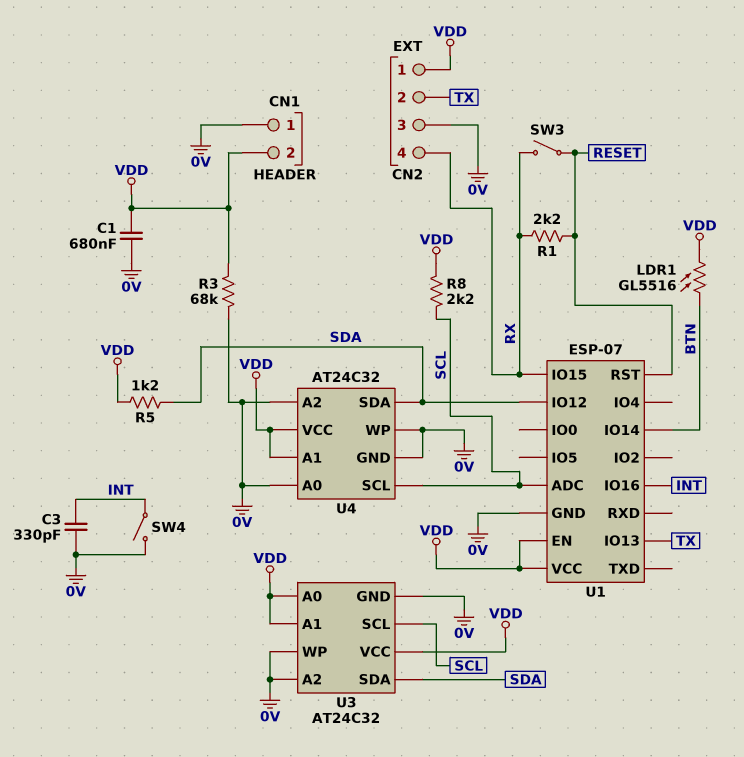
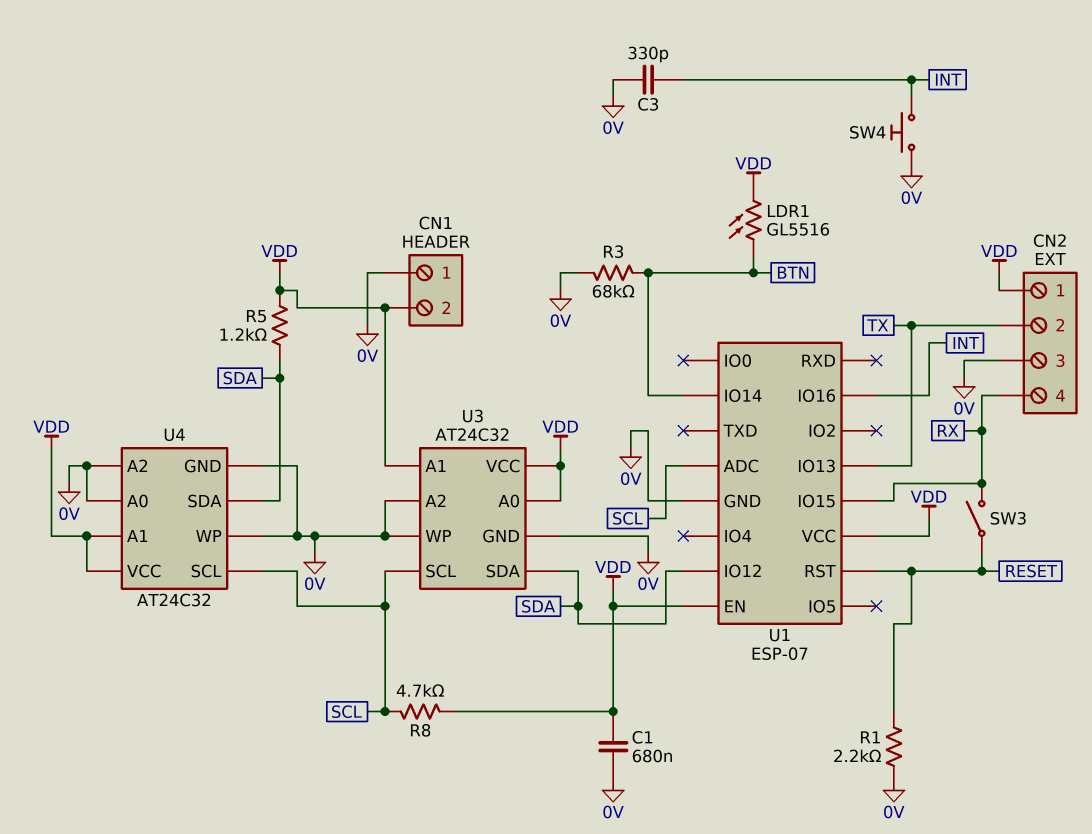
R1: 2.2k (RESET, RX) -> 2.2k (0V, RESET)
R3: 68k (0V, VDD) -> 68k (0V, BTN)
R8: 2.2k (SCL, VDD) -> 4.7k (SCL, VDD)
SW4: switch (0V, INT) -> button (0V, INT)

